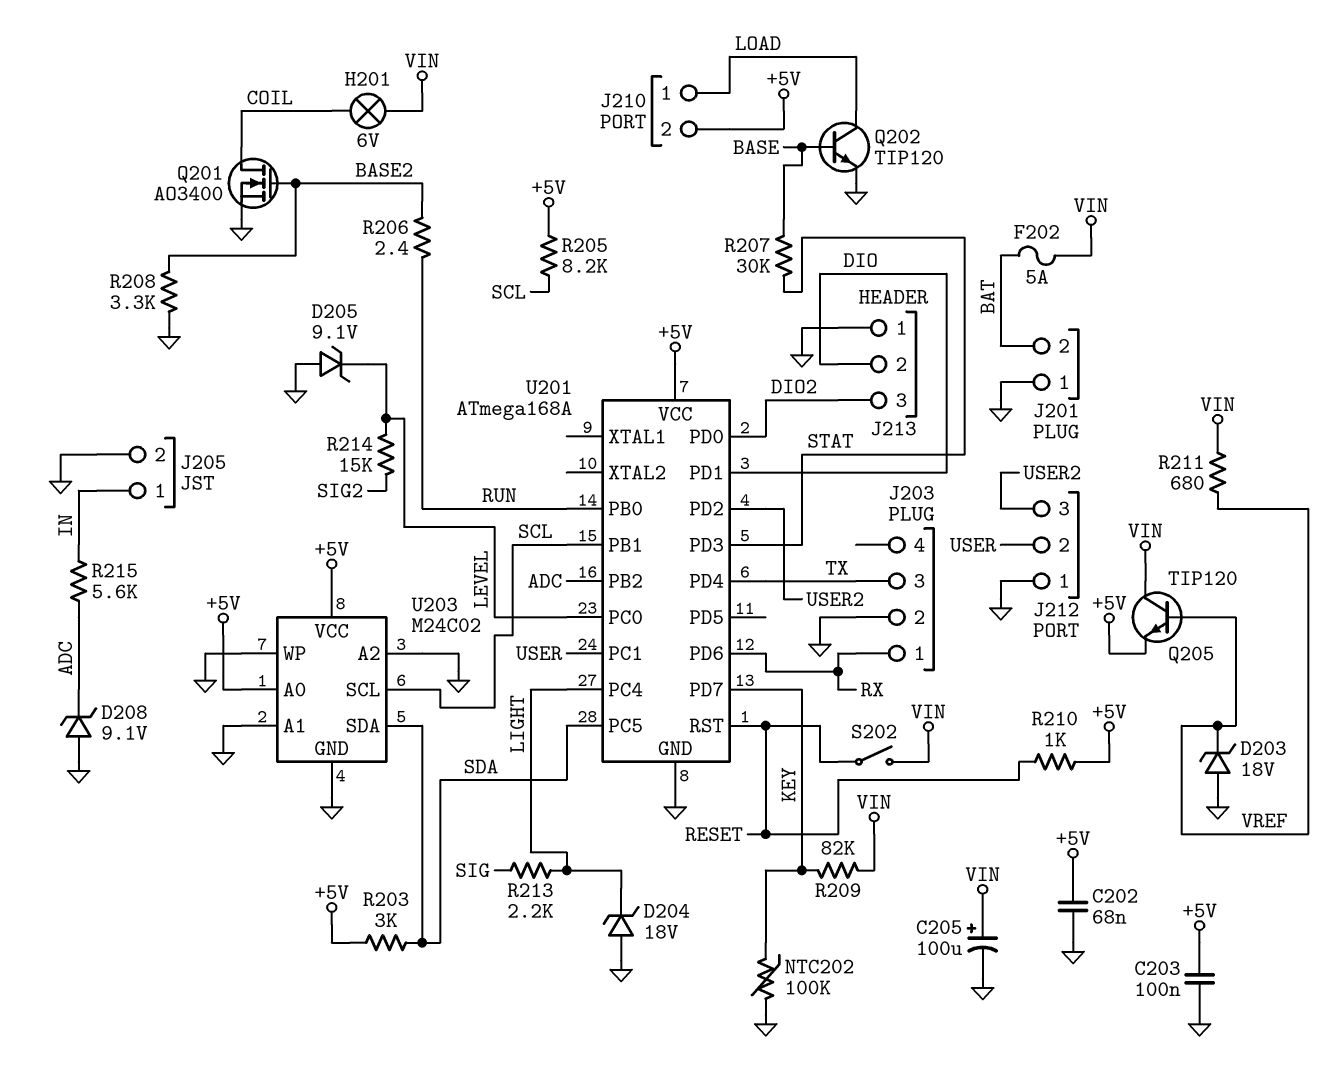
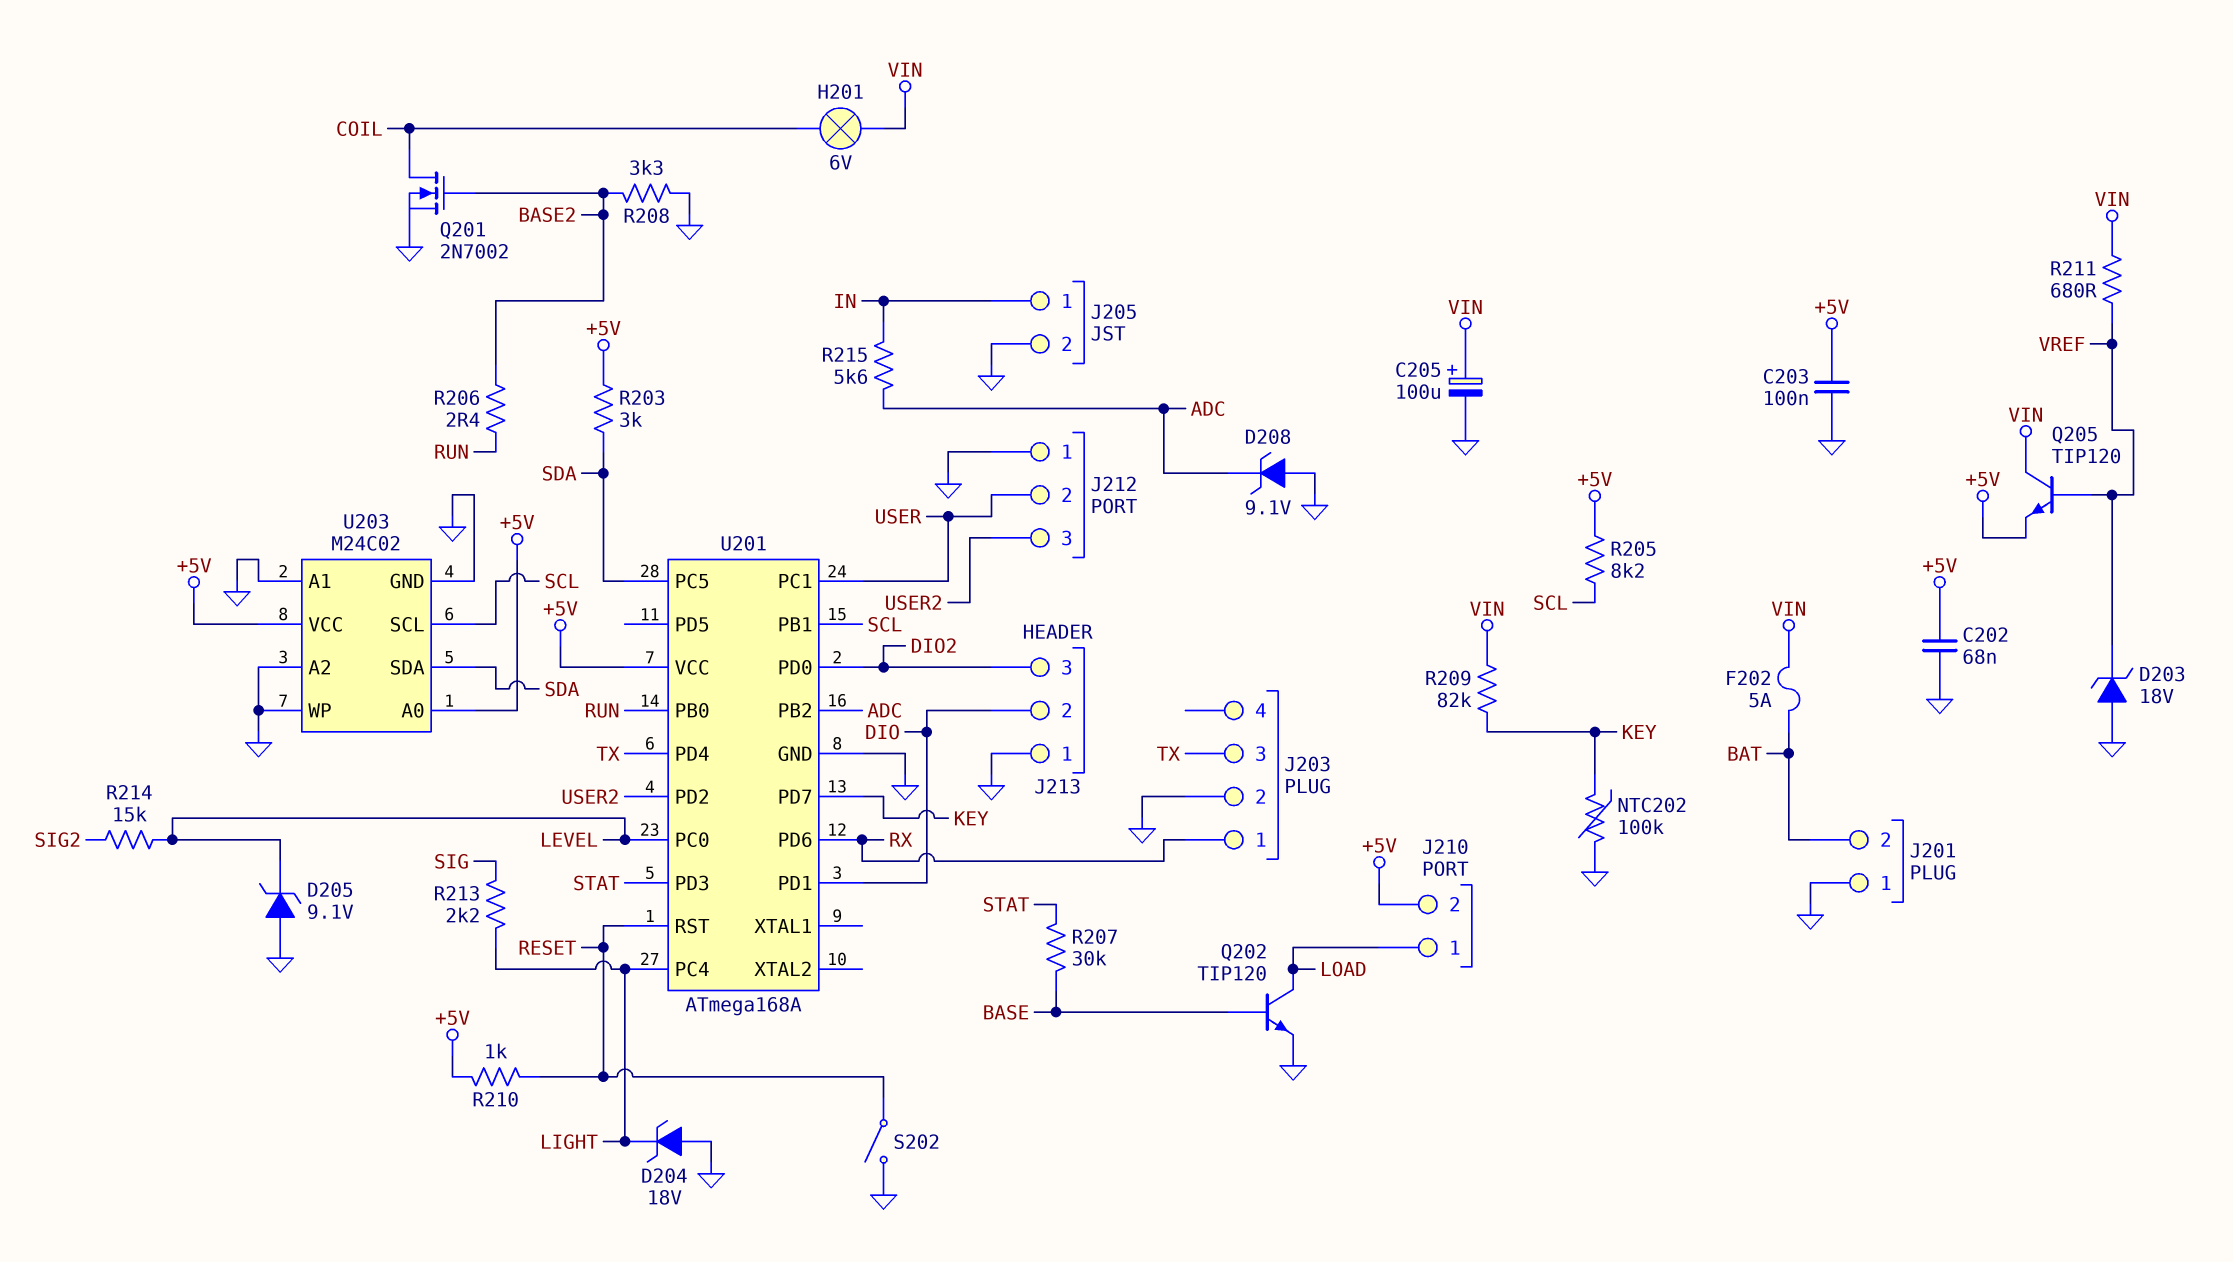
Q201: NMOS AO3400 (G BASE2, D COIL, S GND) -> NMOS 2N7002 (G BASE2, D COIL, S GND)
S202: switch (RESET, VIN) -> switch (GND, RESET)

